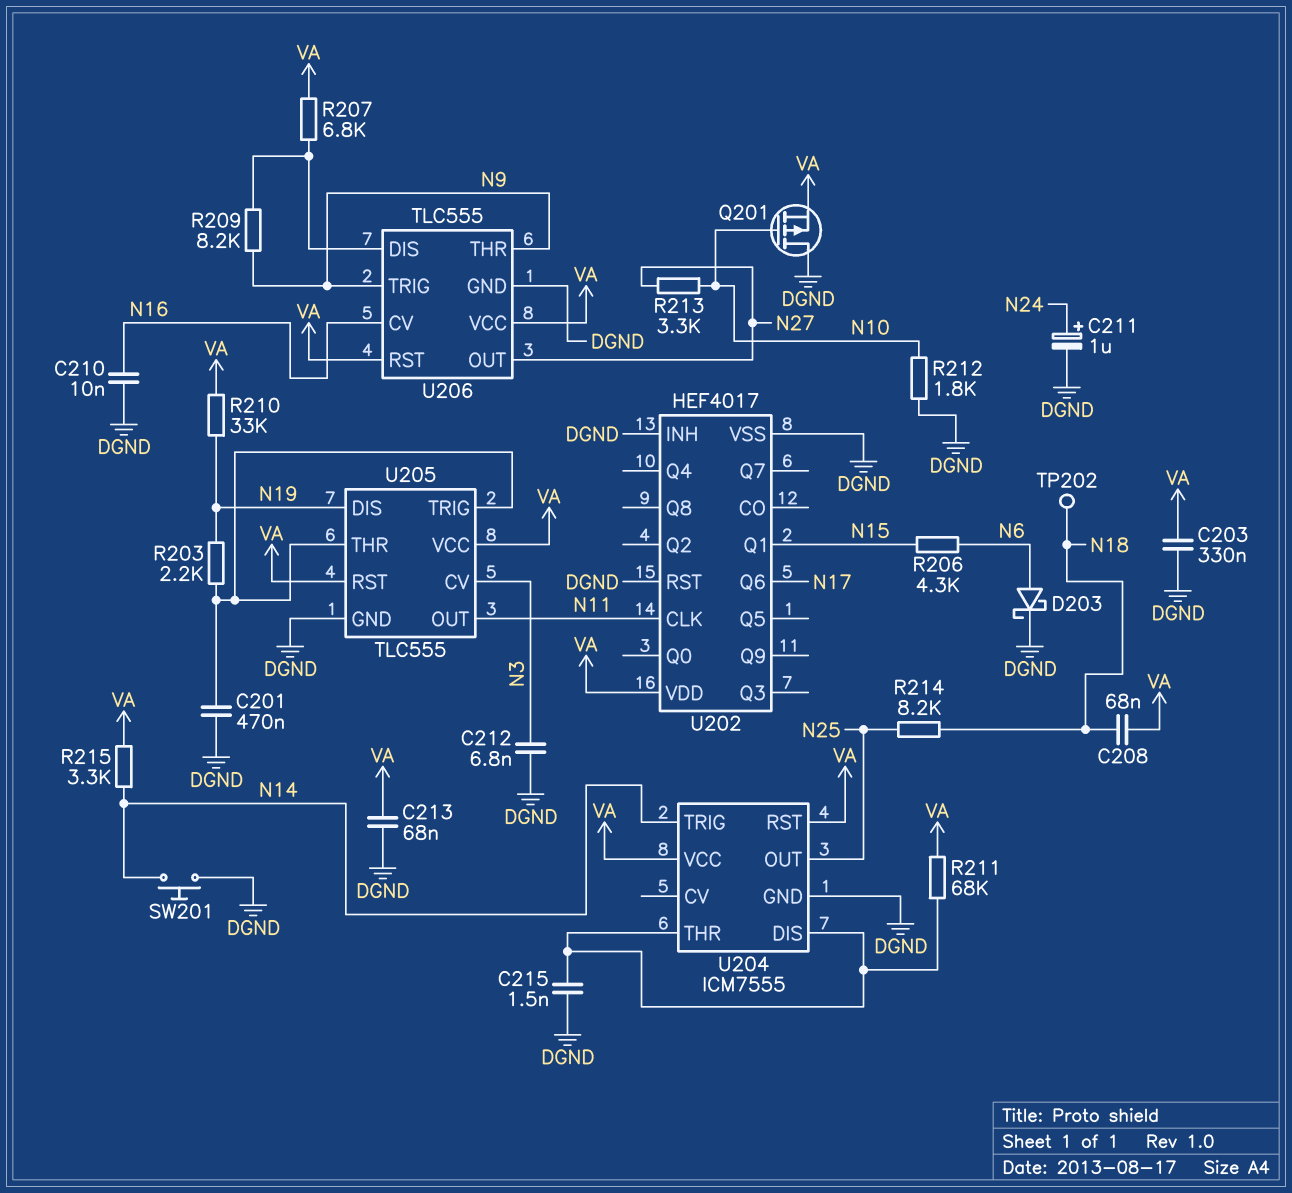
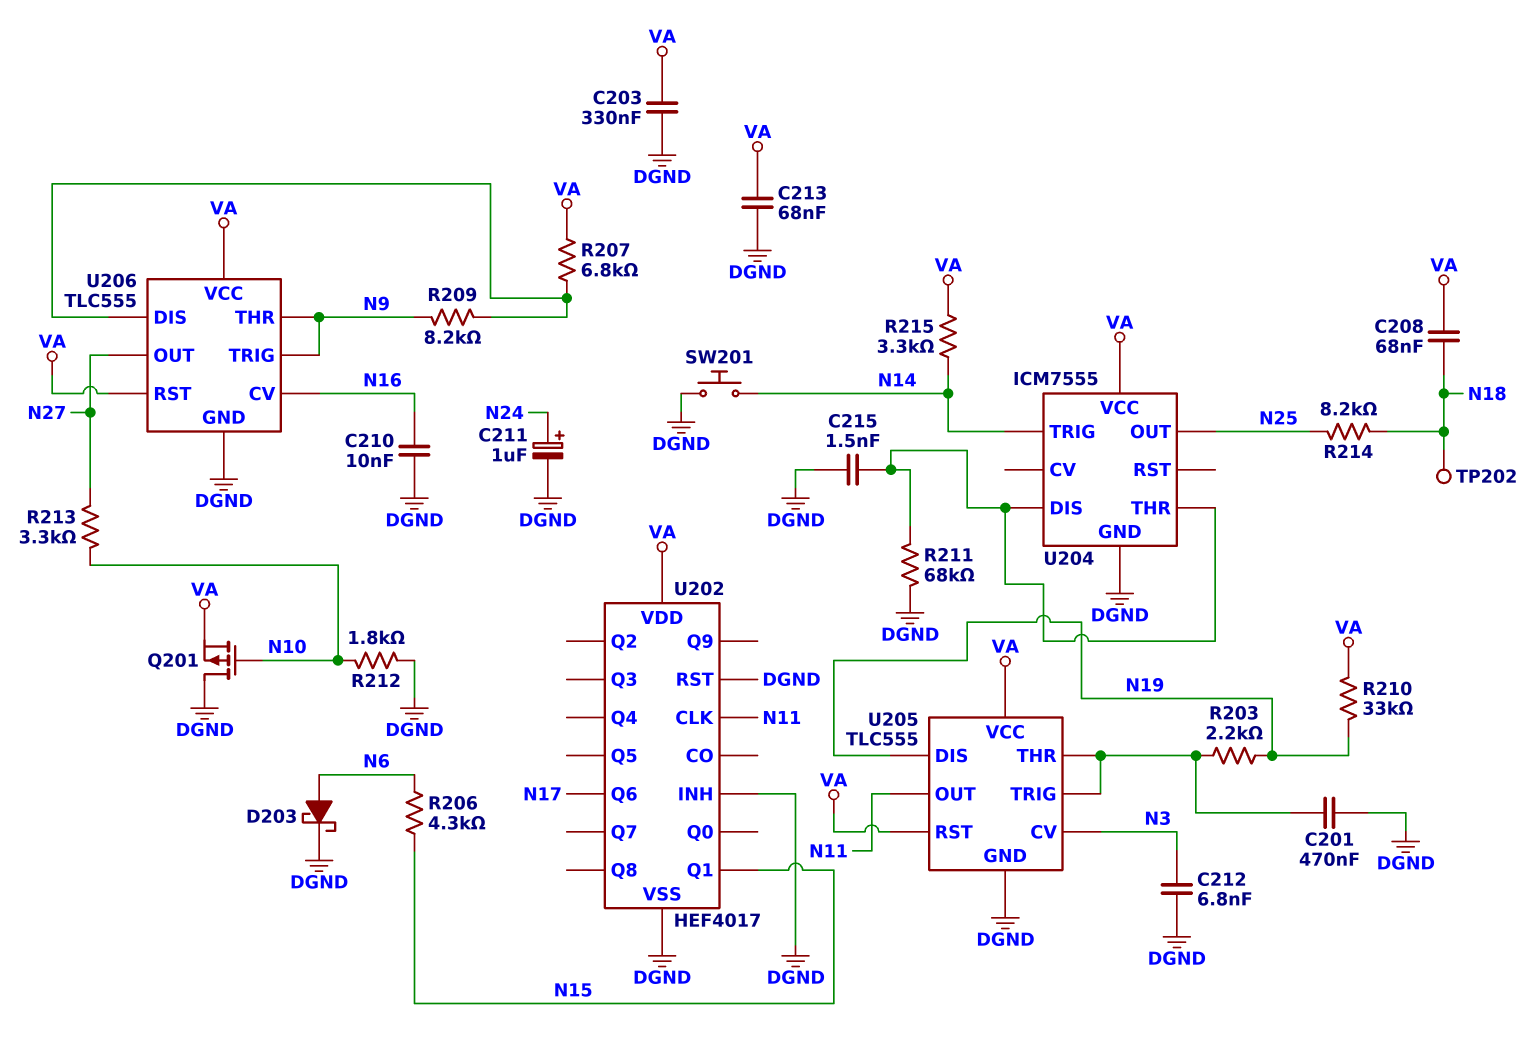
R211: 68k (U204/DIS, VA) -> 68k (DGND, U204/DIS)
U204 pin RST: VA -> none

